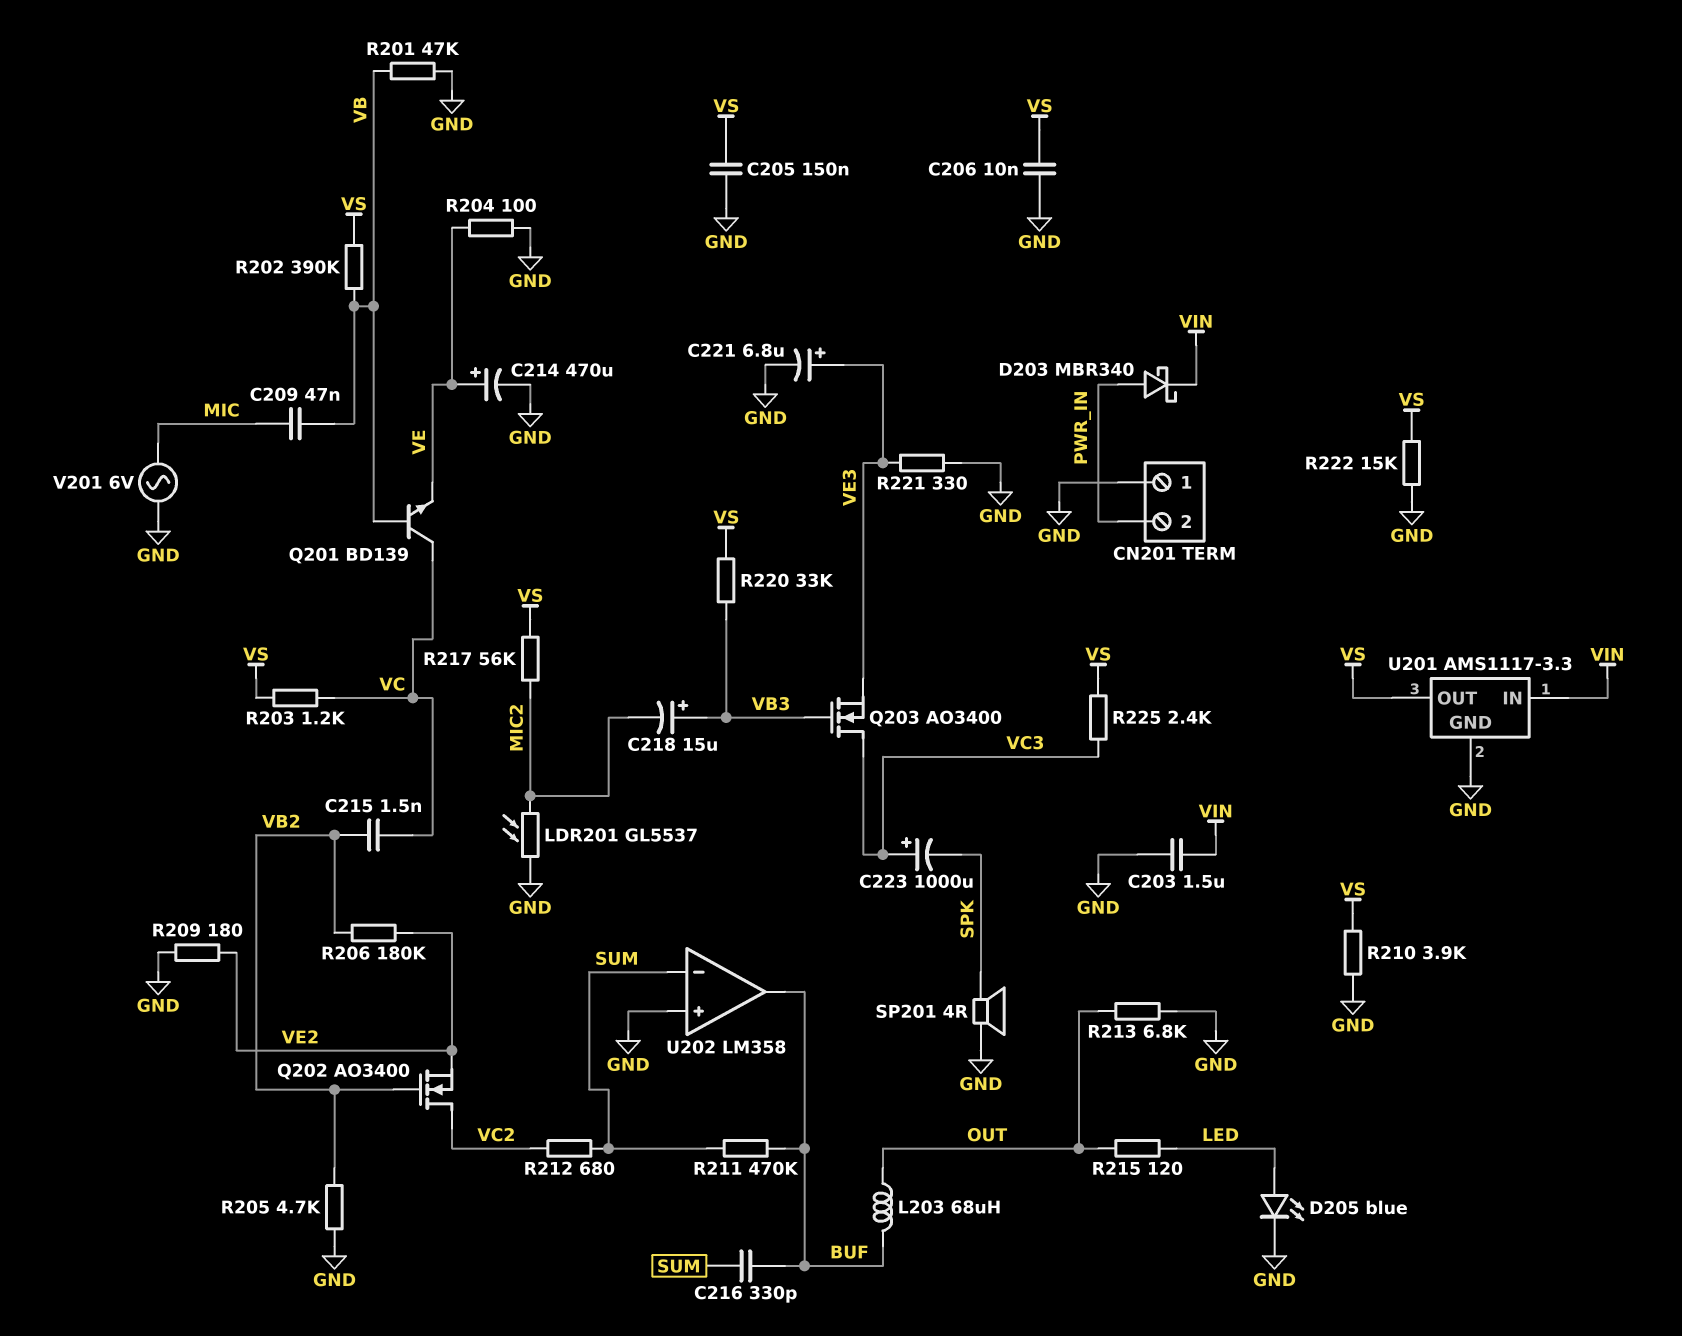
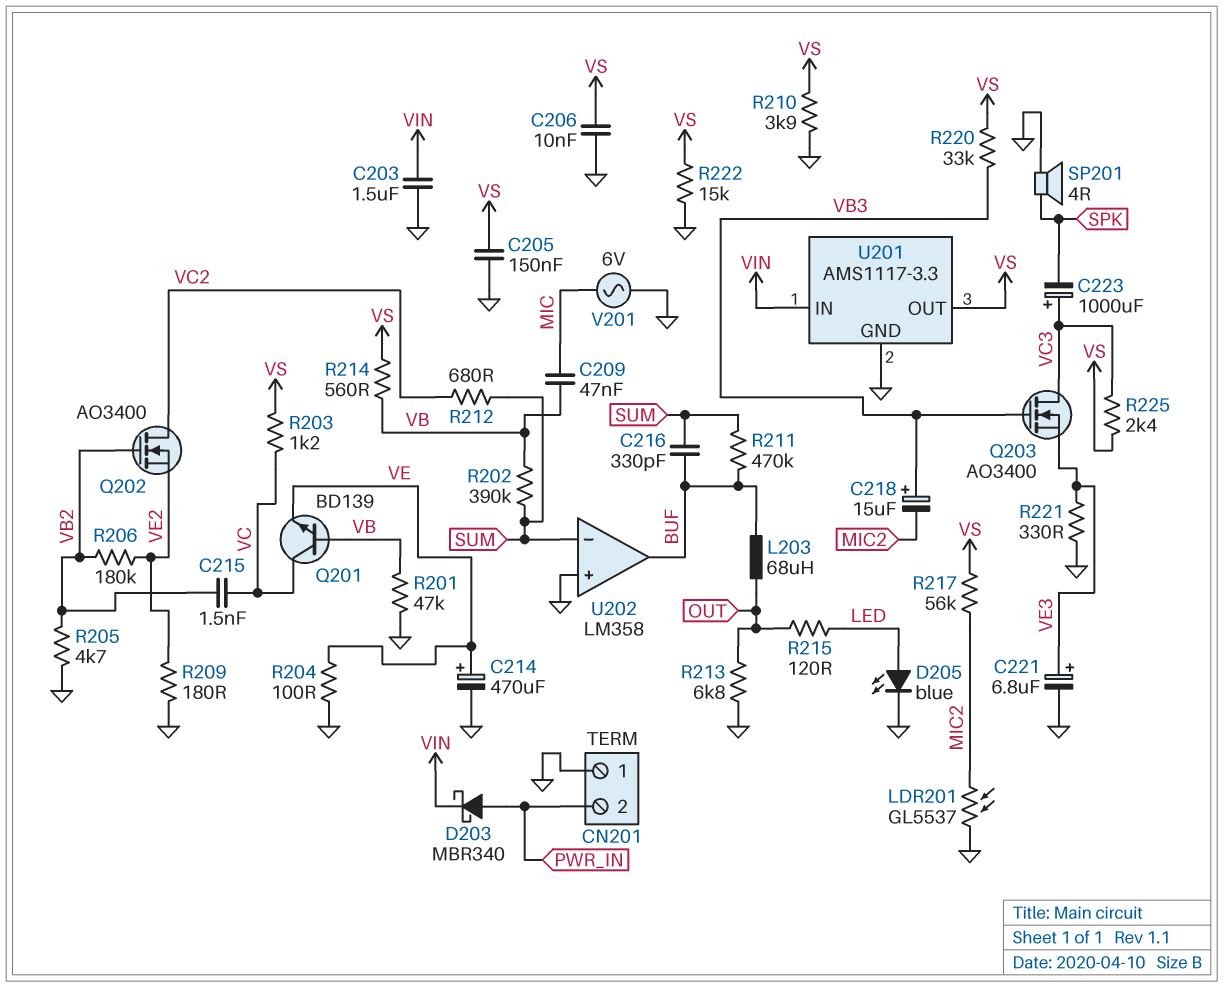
R202: 390k (VB, VS) -> 390k (SUM, VB)
R214: none -> 560 (VB, VS)

